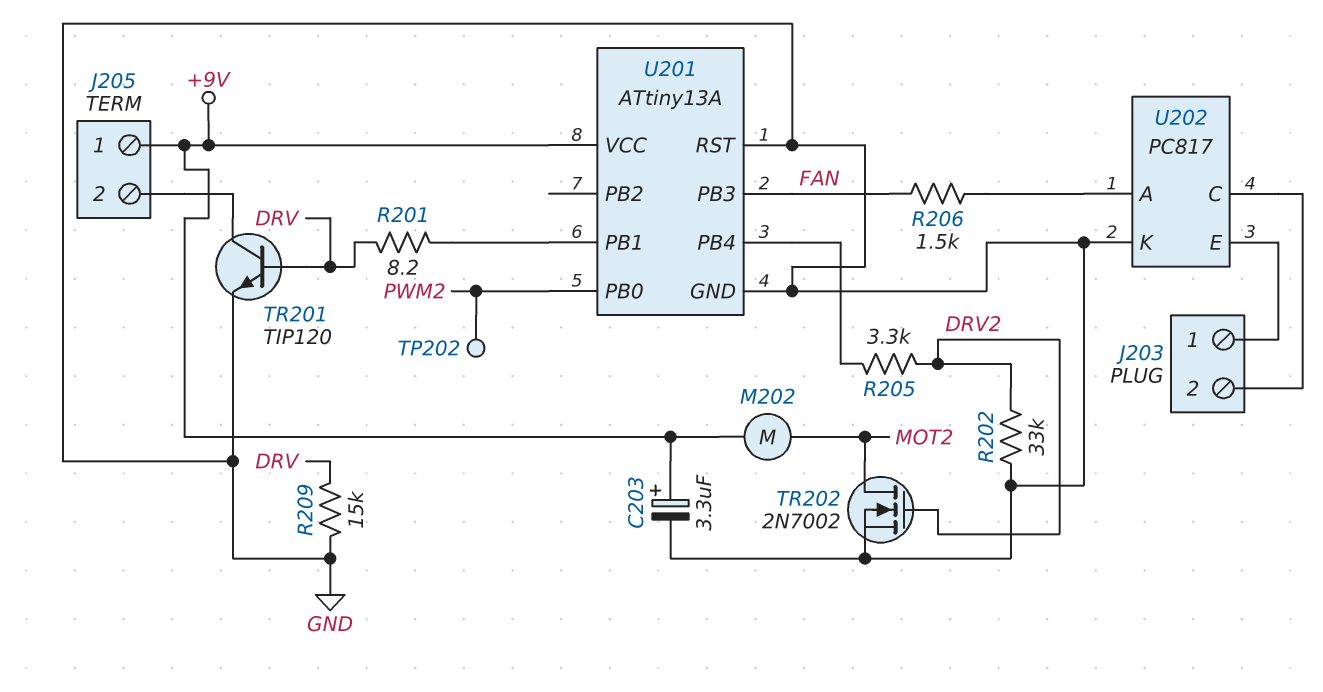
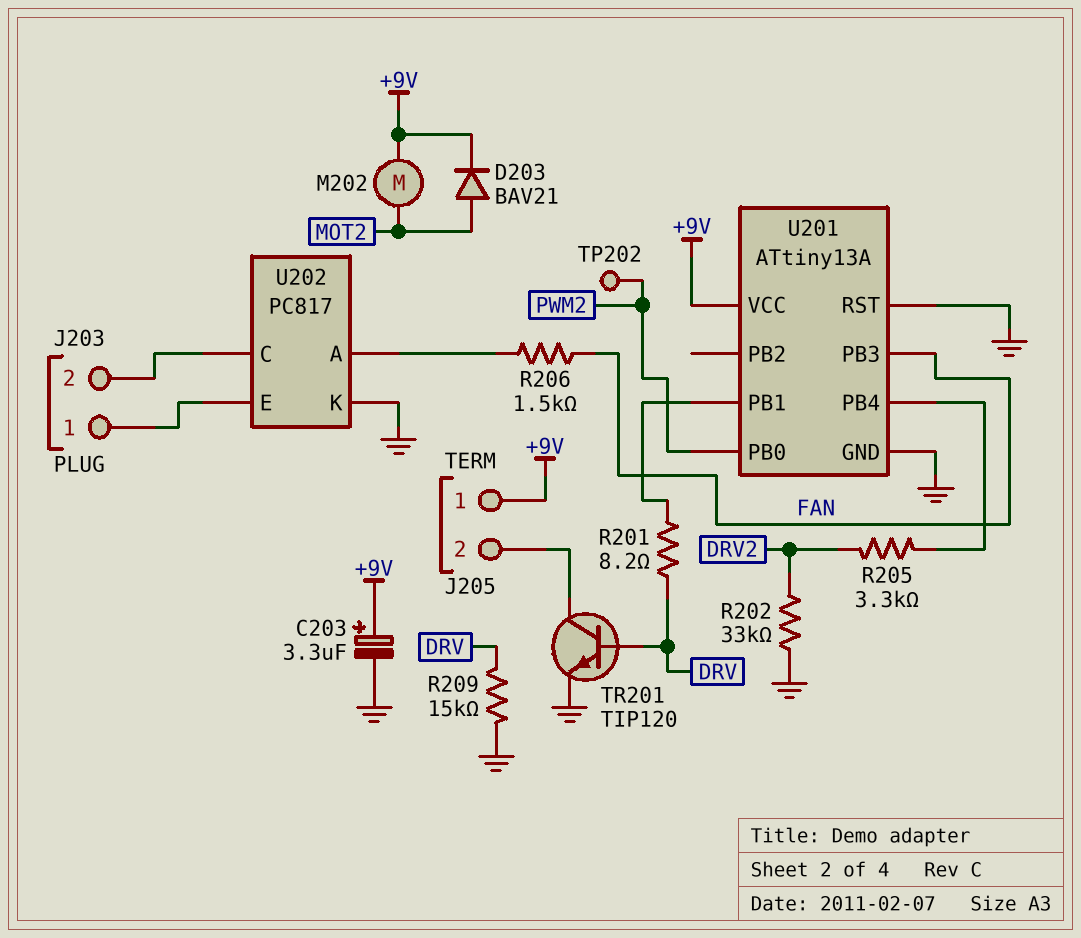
D203: none -> diode BAV21 (A MOT2, K +9V)
TR202: NMOS 2N7002 (G DRV2, D MOT2, S GND) -> none

